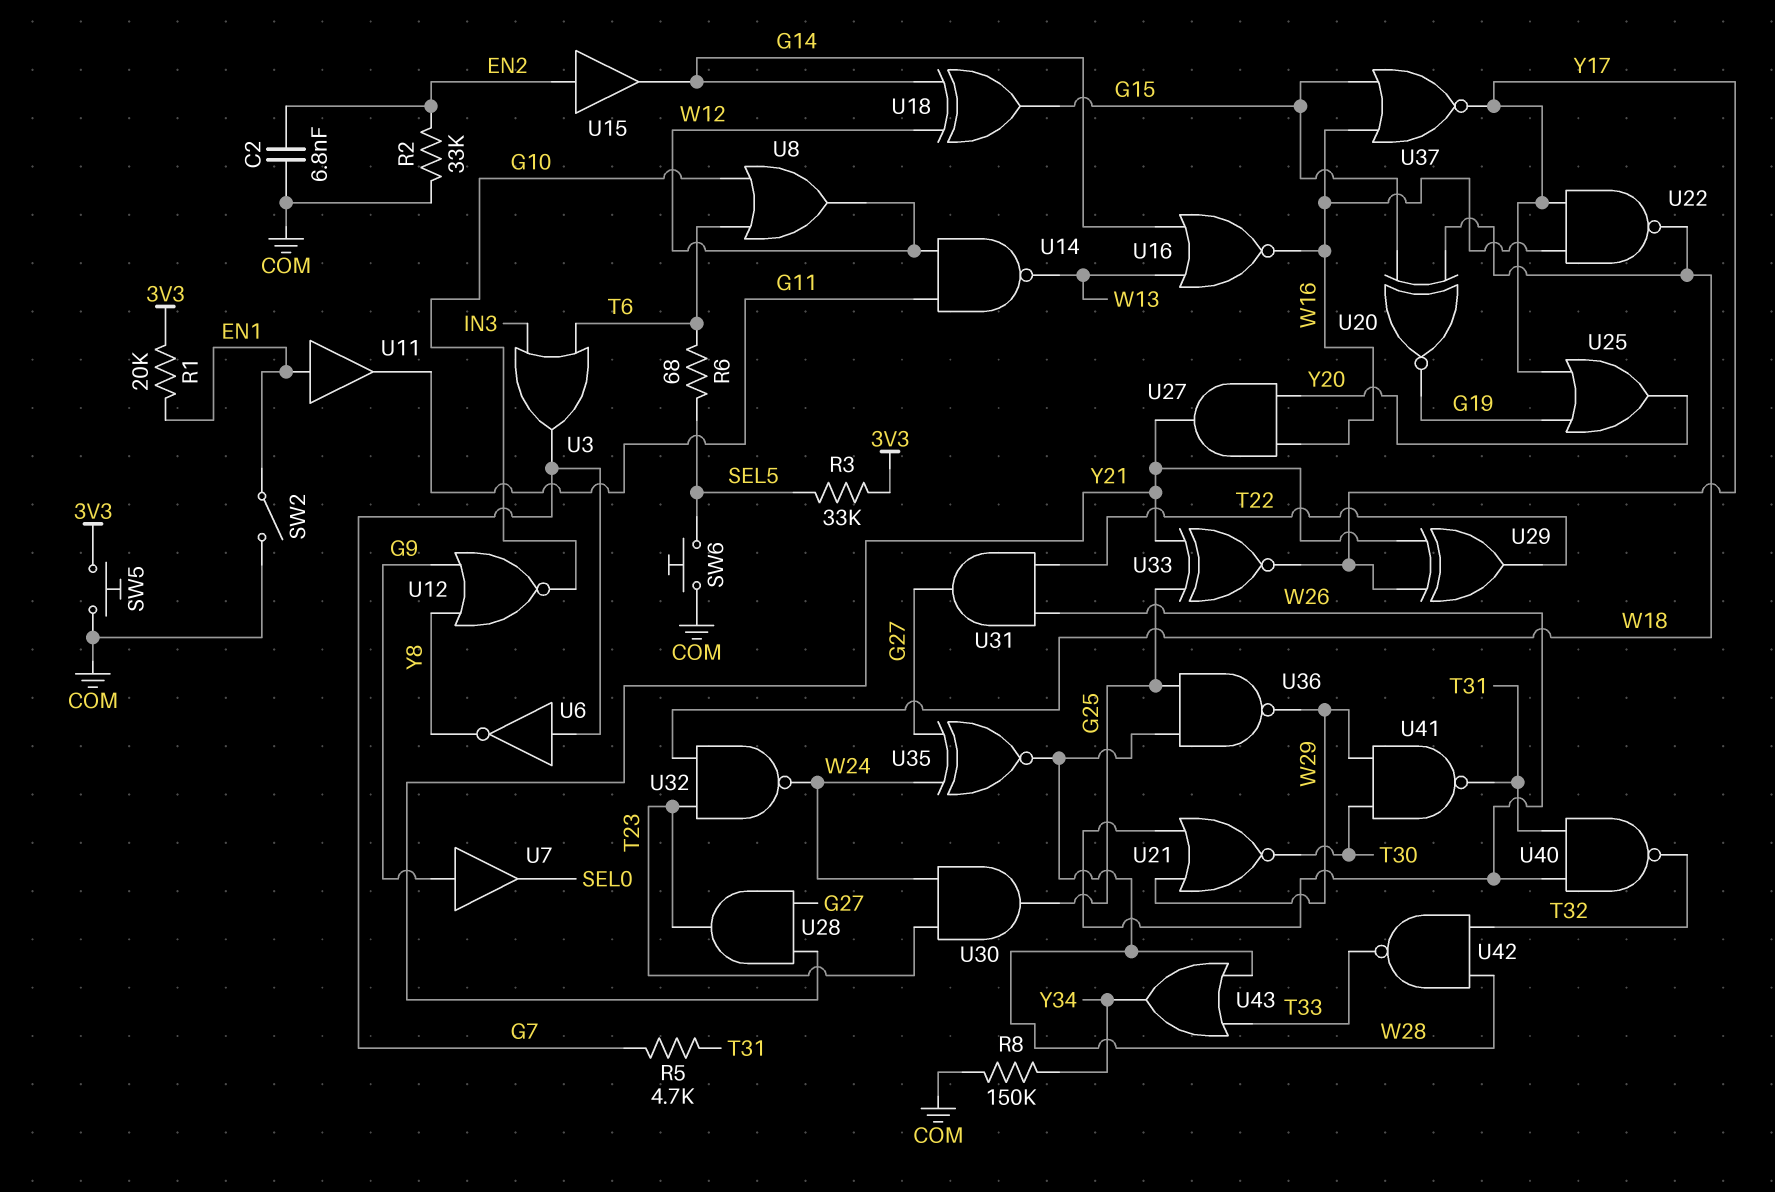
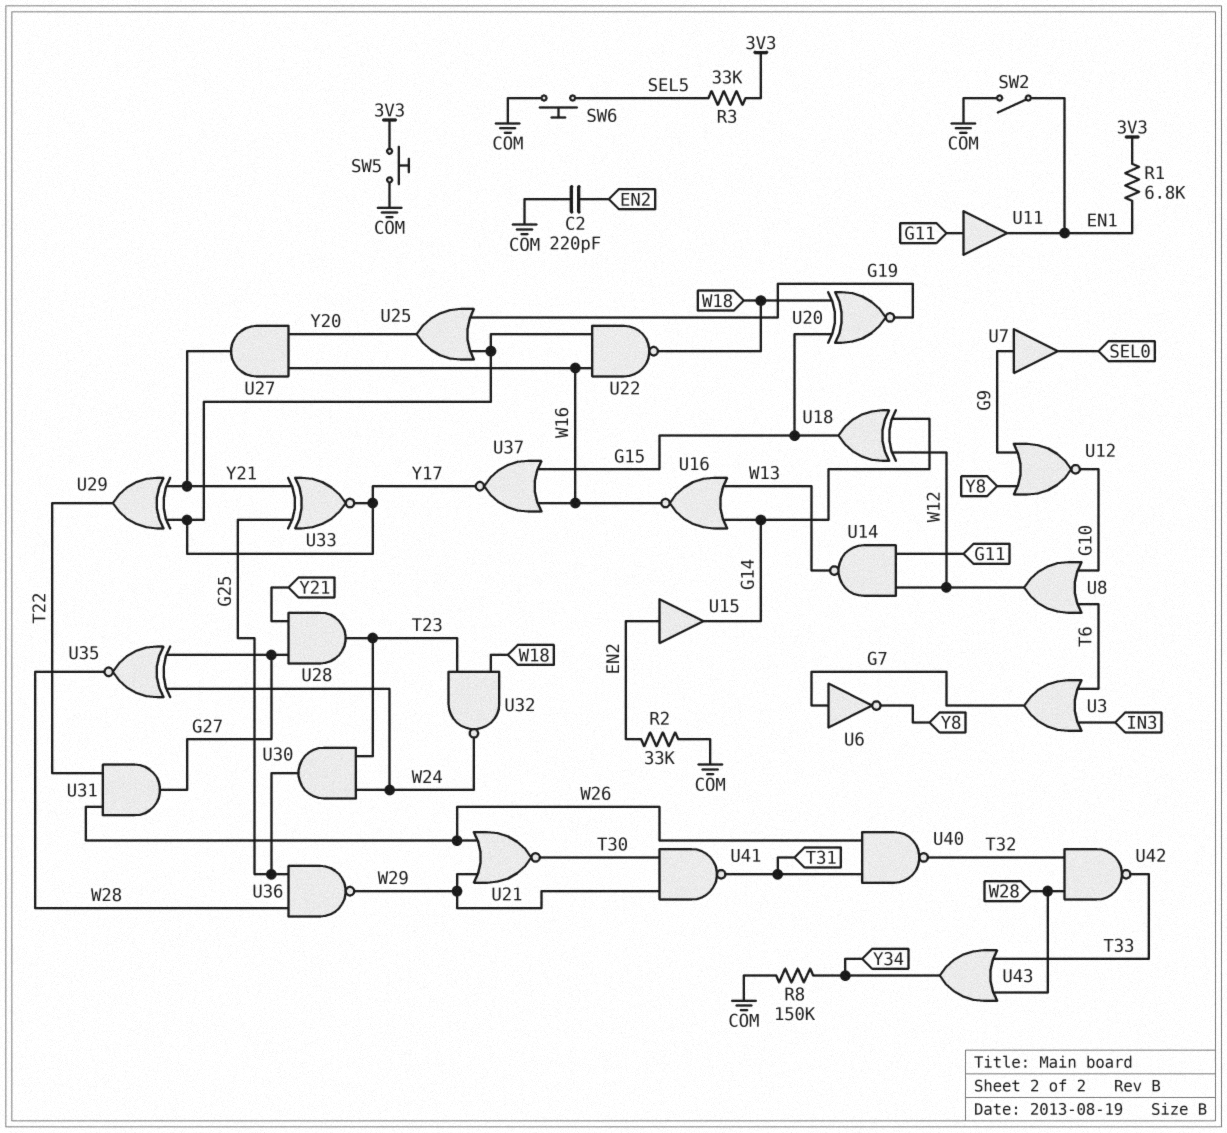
C2: 6.8nF (COM, EN2) -> 220pF (COM, EN2)
R1: 20k (3V3, EN1) -> 6.8k (3V3, EN1)
R5: 4.7k (G7, T31) -> none
R6: 68 (SEL5, T6) -> none
U11: buffer (in EN1, out G11) -> buffer (in G11, out EN1)

